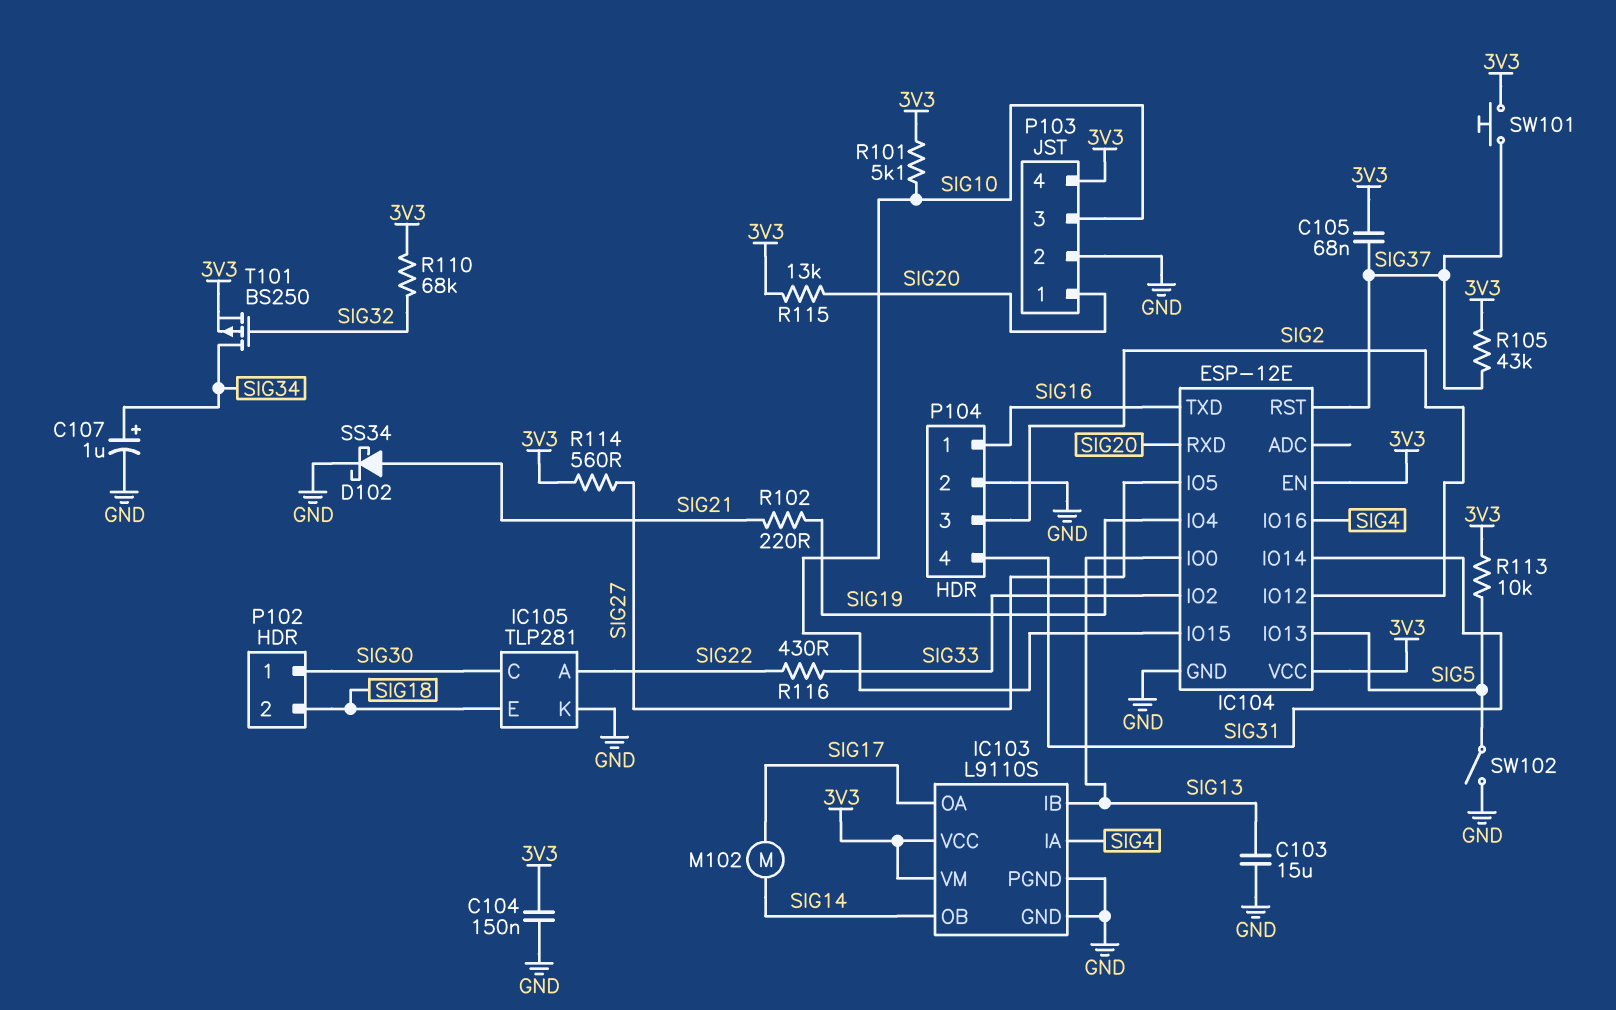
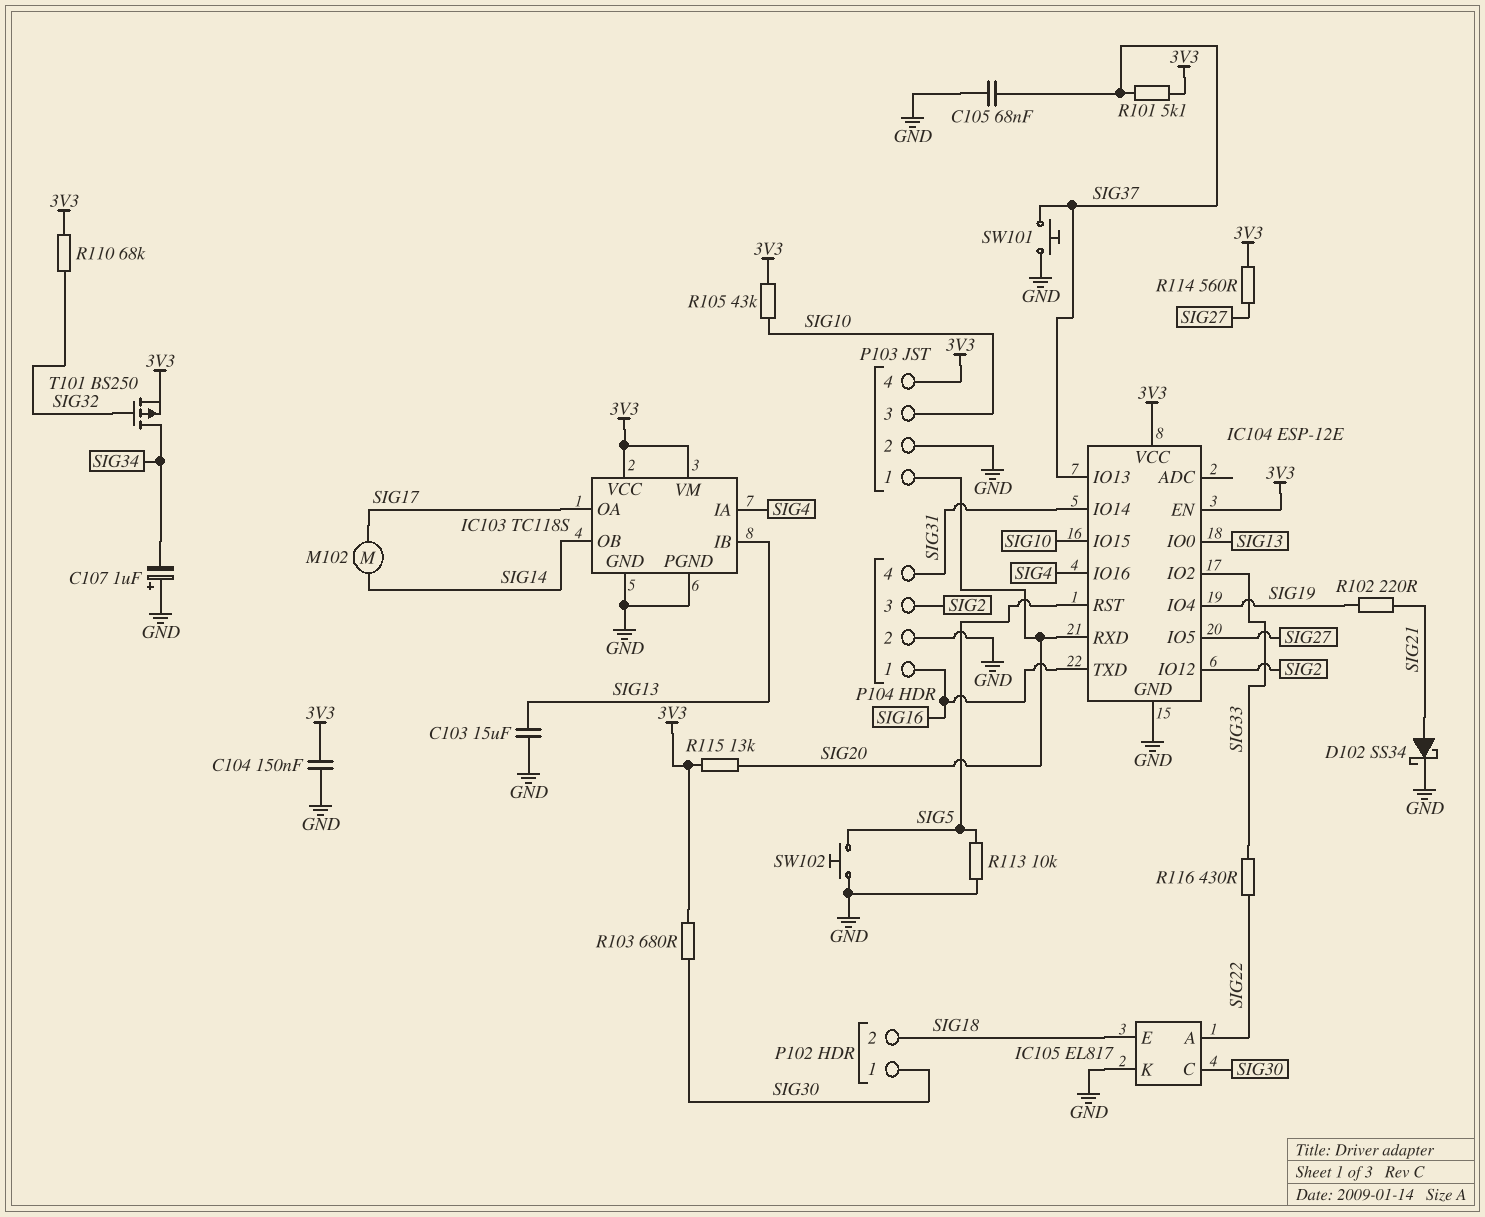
C105: 68nF (3V3, SIG37) -> 68nF (GND, SIG37)
C107: 1uF (plus SIG34, minus GND) -> 1uF (plus GND, minus SIG34)
IC103: L9110S -> TC118S
IC104 pin IO13: SIG5 -> SIG37
IC104 pin RST: SIG37 -> SIG5
IC105: TLP281 -> EL817
R101: 5.1k (3V3, SIG10) -> 5.1k (3V3, SIG37)
R103: none -> 680 (3V3, SIG30)
R105: 43k (3V3, SIG37) -> 43k (3V3, SIG10)
R113: 10k (3V3, SIG5) -> 10k (GND, SIG5)
SW101: button (3V3, SIG37) -> button (GND, SIG37)
SW102: switch (GND, SIG5) -> button (GND, SIG5)

